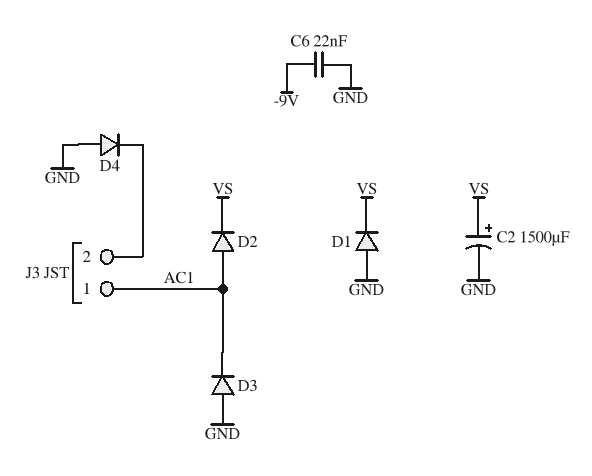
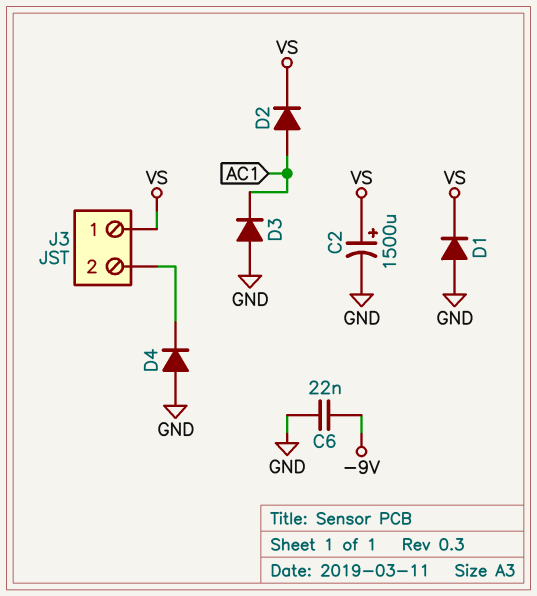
J3 pin 1: AC1 -> VS

